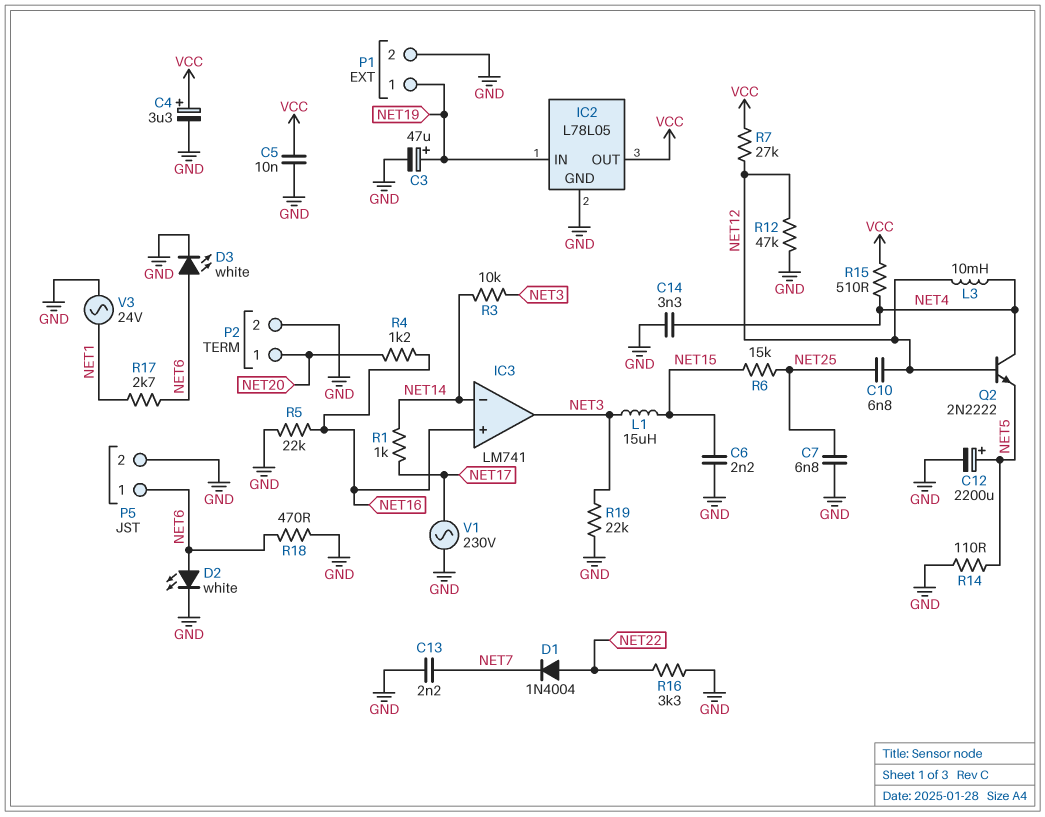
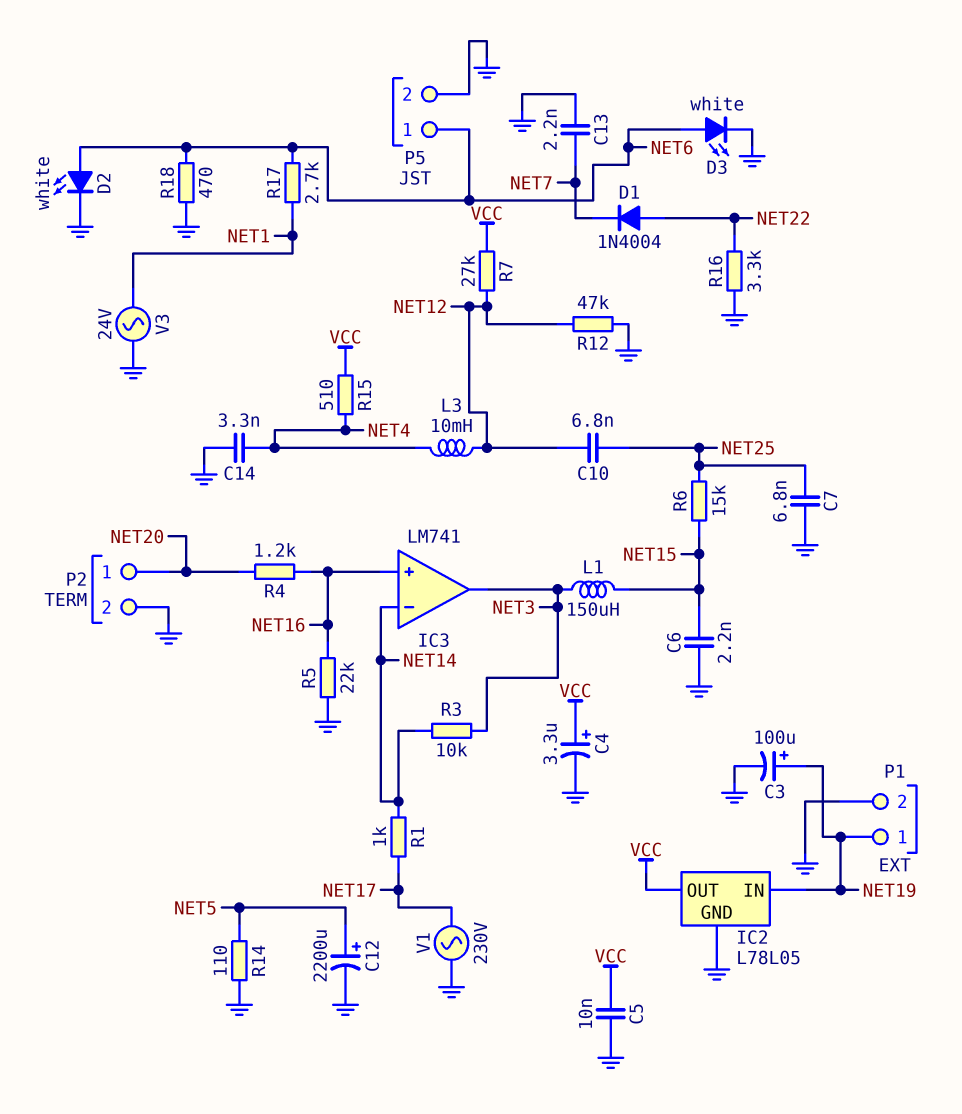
C3: 47uF (plus NET19, minus GND) -> 100uF (plus NET19, minus GND)
L1: 15uH (NET3, NET15) -> 150uH (NET3, NET15)
Q2: NPN 2N2222 (B NET12, C NET4, E NET5) -> none
R19: 22k (GND, NET3) -> none

